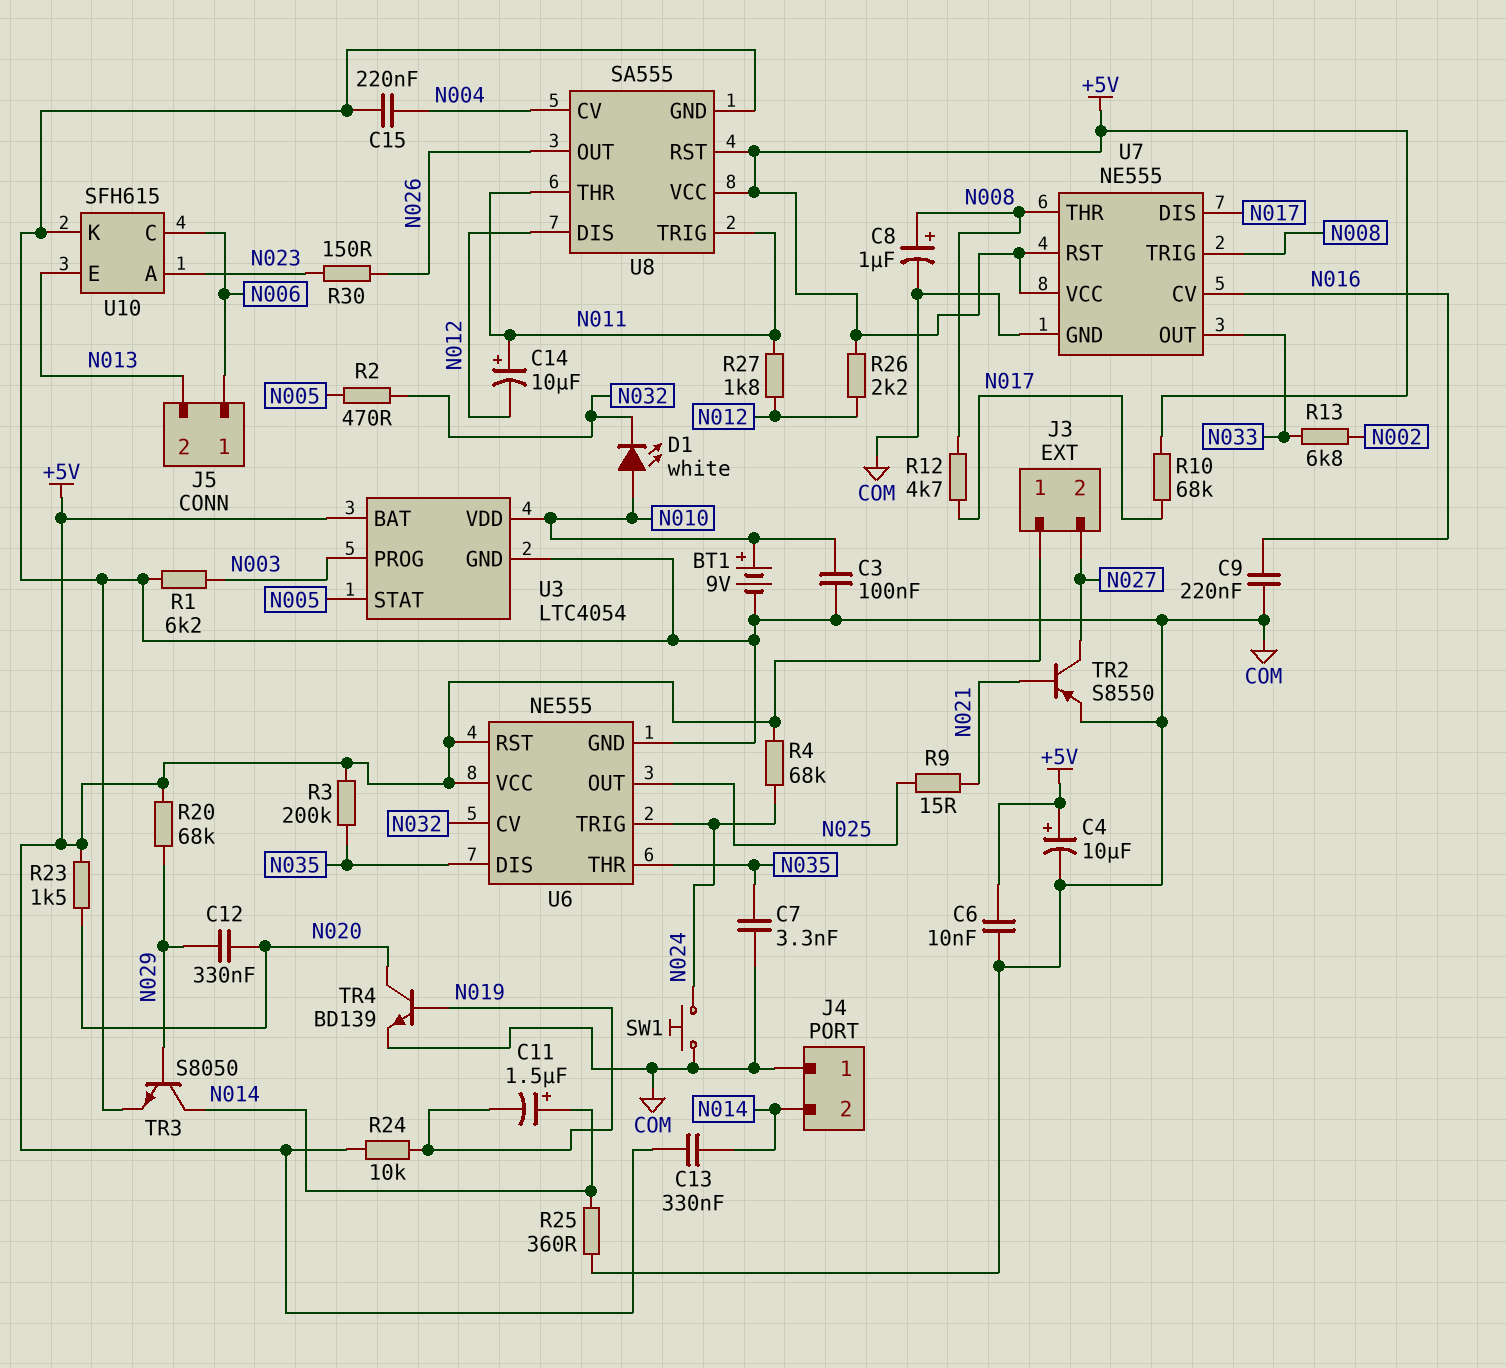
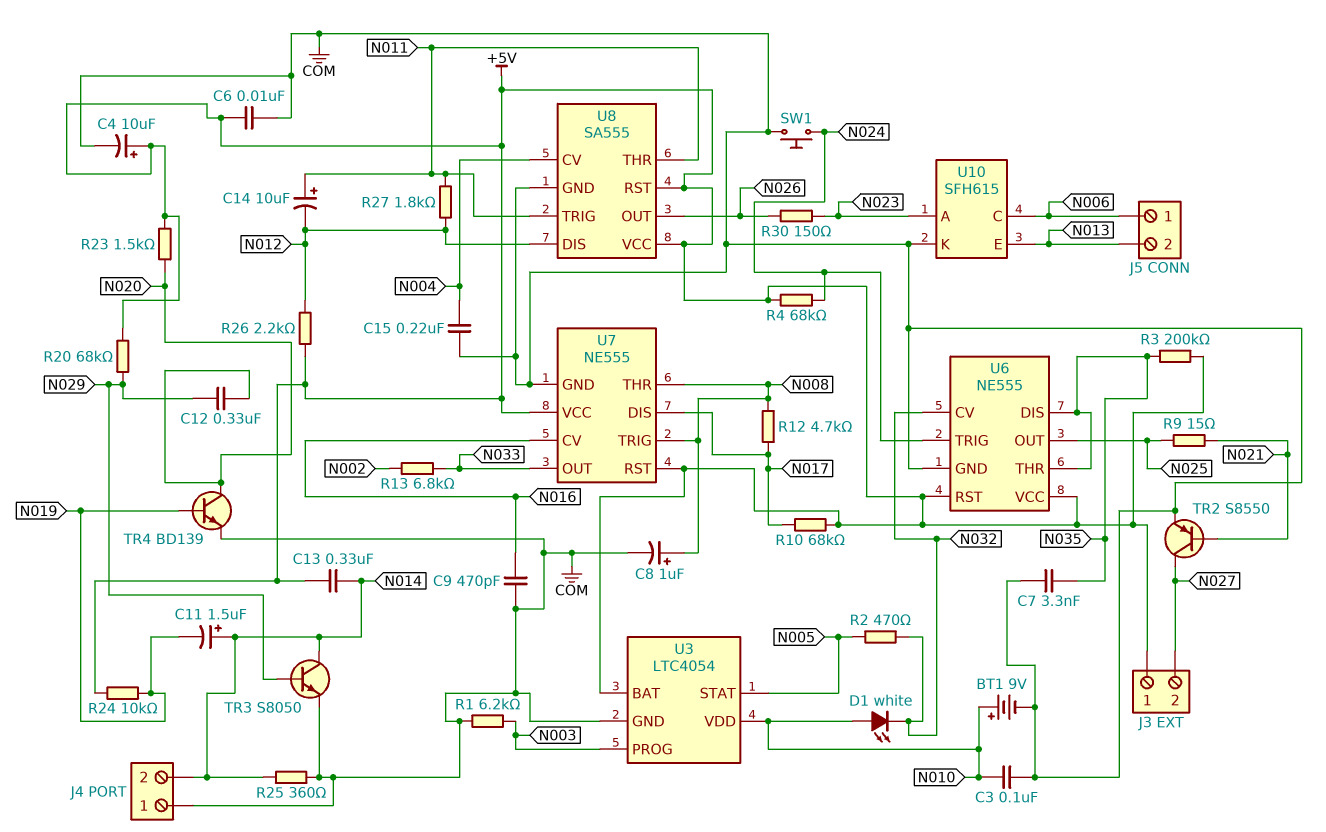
C9: 220nF (COM, N016) -> 470pF (COM, N016)

